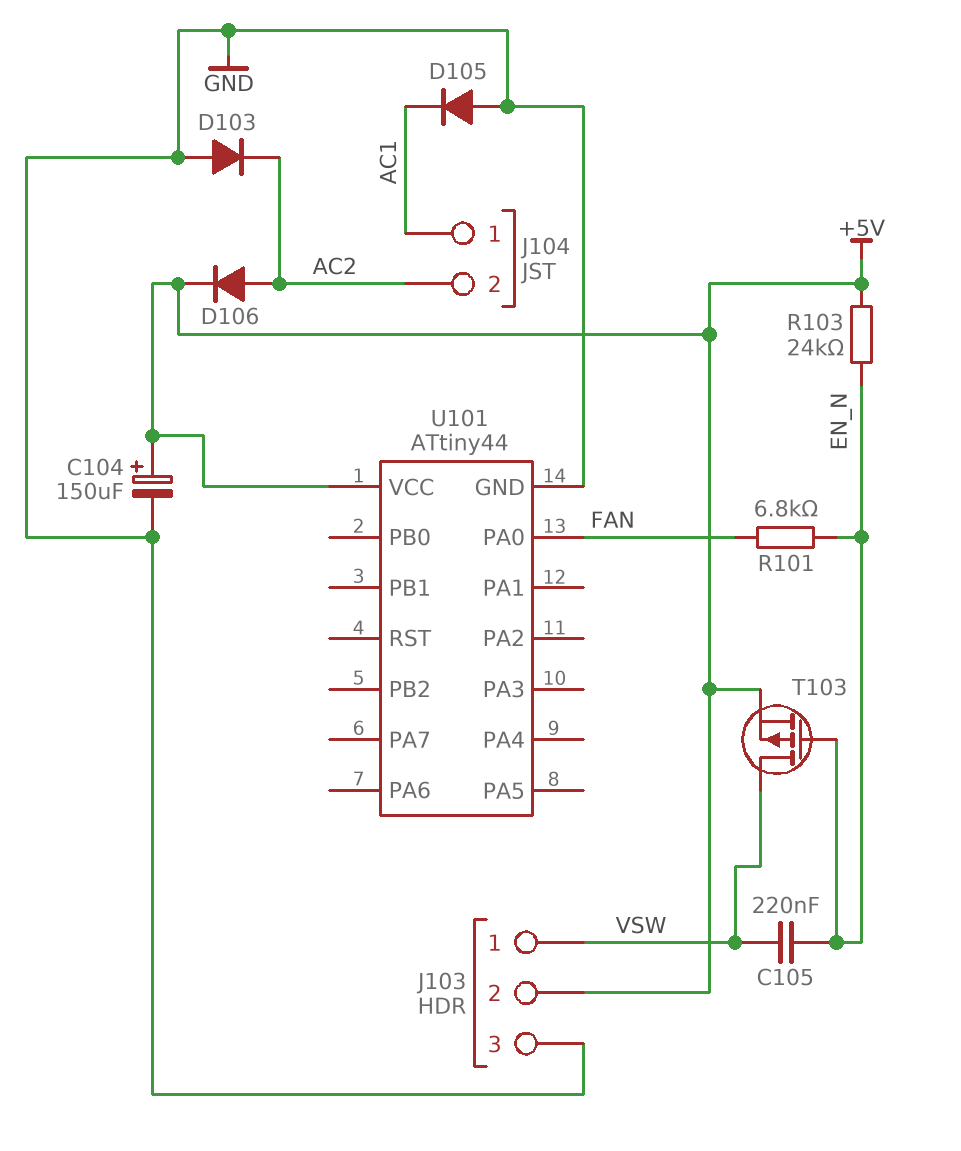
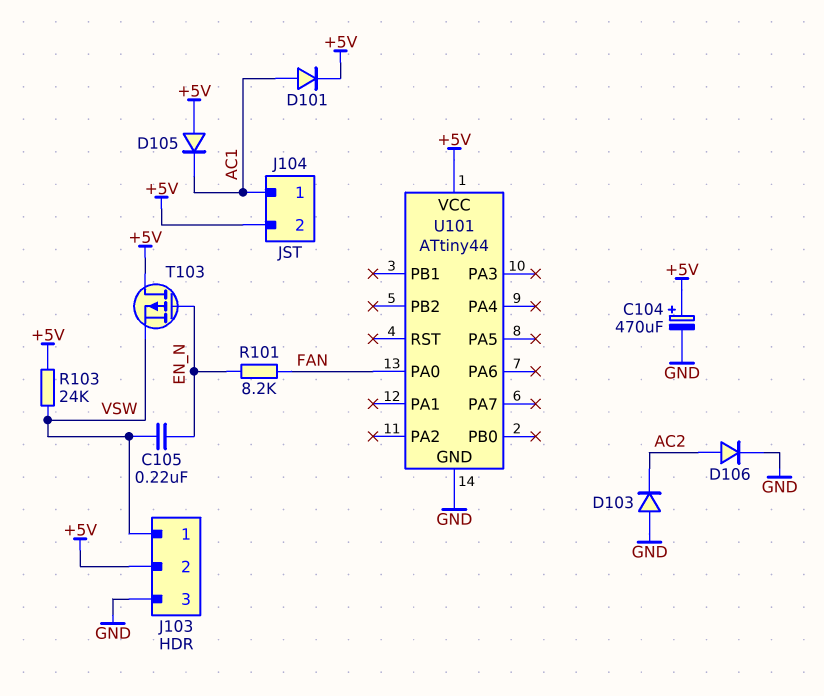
C104: 150uF (plus +5V, minus GND) -> 470uF (plus +5V, minus GND)
D101: none -> diode (A AC1, K +5V)
D105: diode (A GND, K AC1) -> diode (A +5V, K AC1)
D106: diode (A AC2, K +5V) -> diode (A AC2, K GND)
J104 pin 2: AC2 -> +5V
R101: 6.8k (EN_N, FAN) -> 8.2k (EN_N, FAN)
R103: 24k (+5V, EN_N) -> 24k (+5V, VSW)
T103: PMOS (G EN_N, D VSW, S +5V) -> PMOS (G EN_N, D +5V, S VSW)

